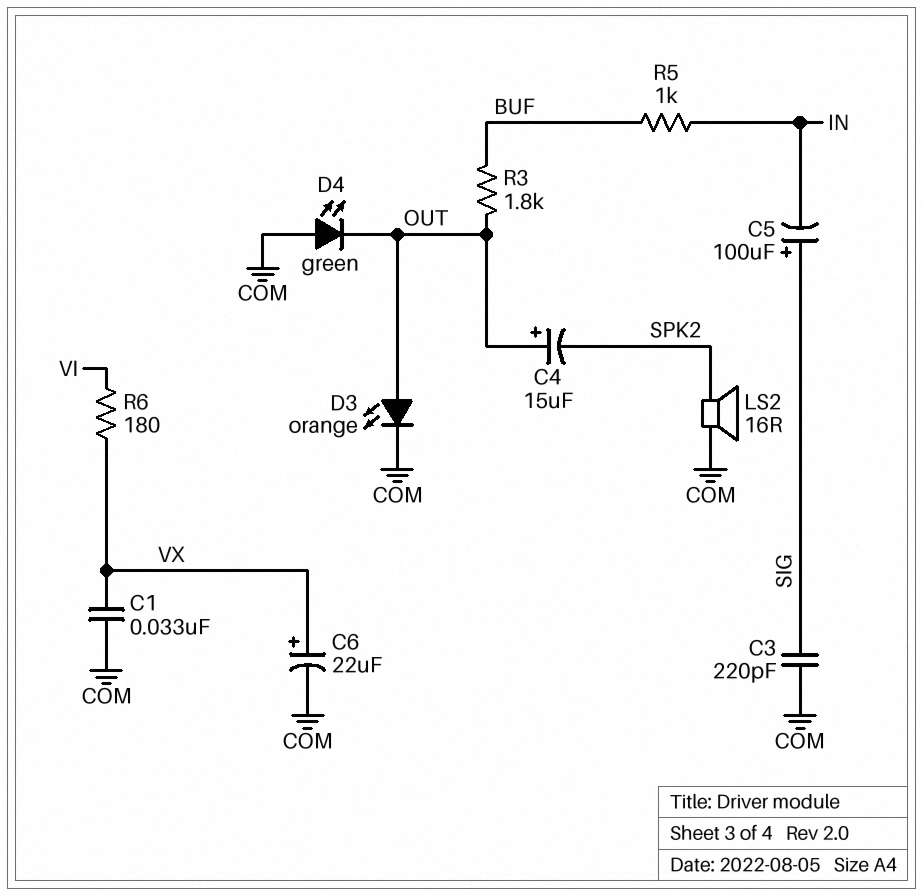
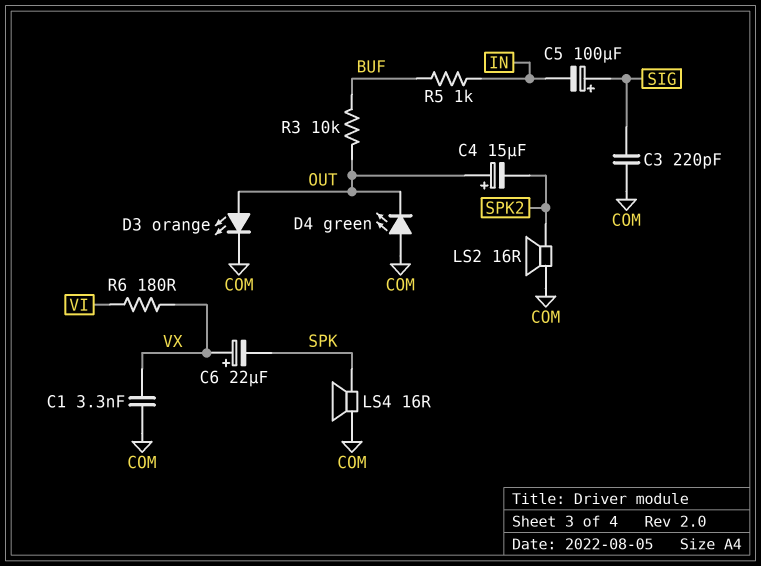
C1: 33nF (COM, VX) -> 3.3nF (COM, VX)
C6: 22uF (plus VX, minus COM) -> 22uF (plus VX, minus SPK)
LS4: none -> speaker 16R (COM, SPK)
R3: 1.8k (BUF, OUT) -> 10k (BUF, OUT)

